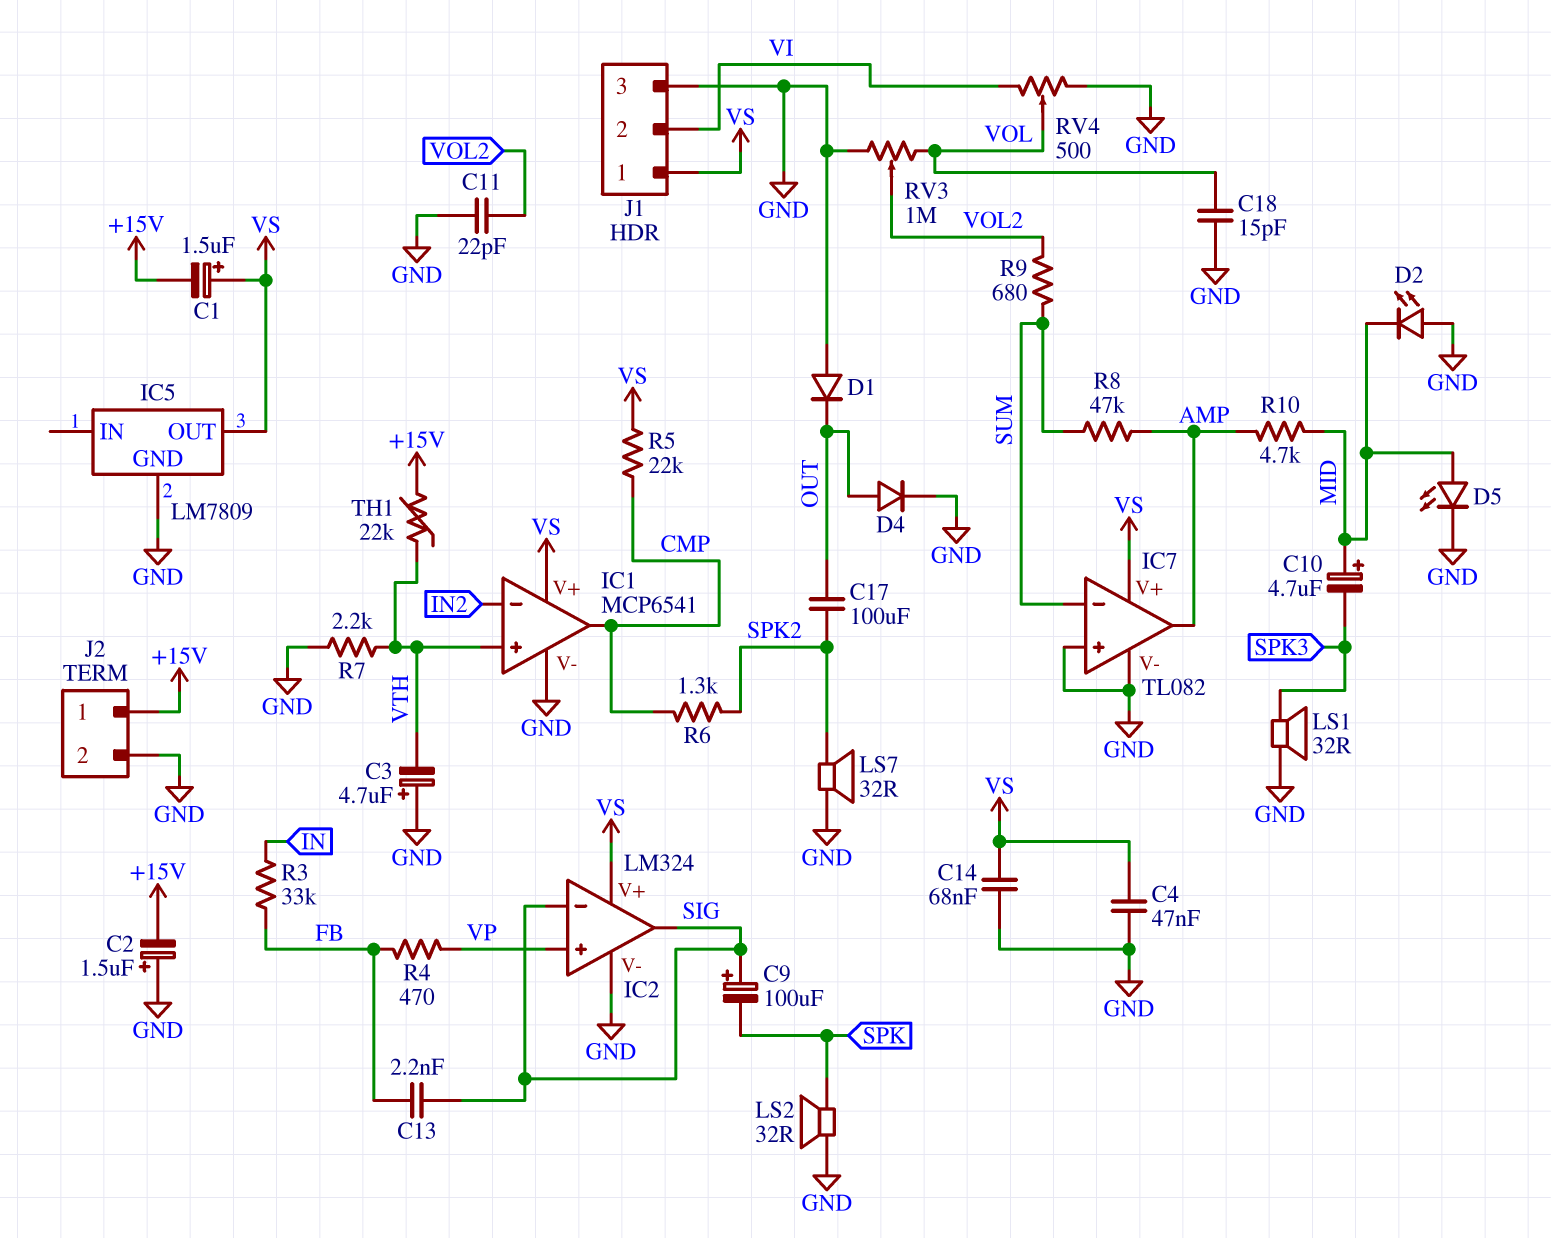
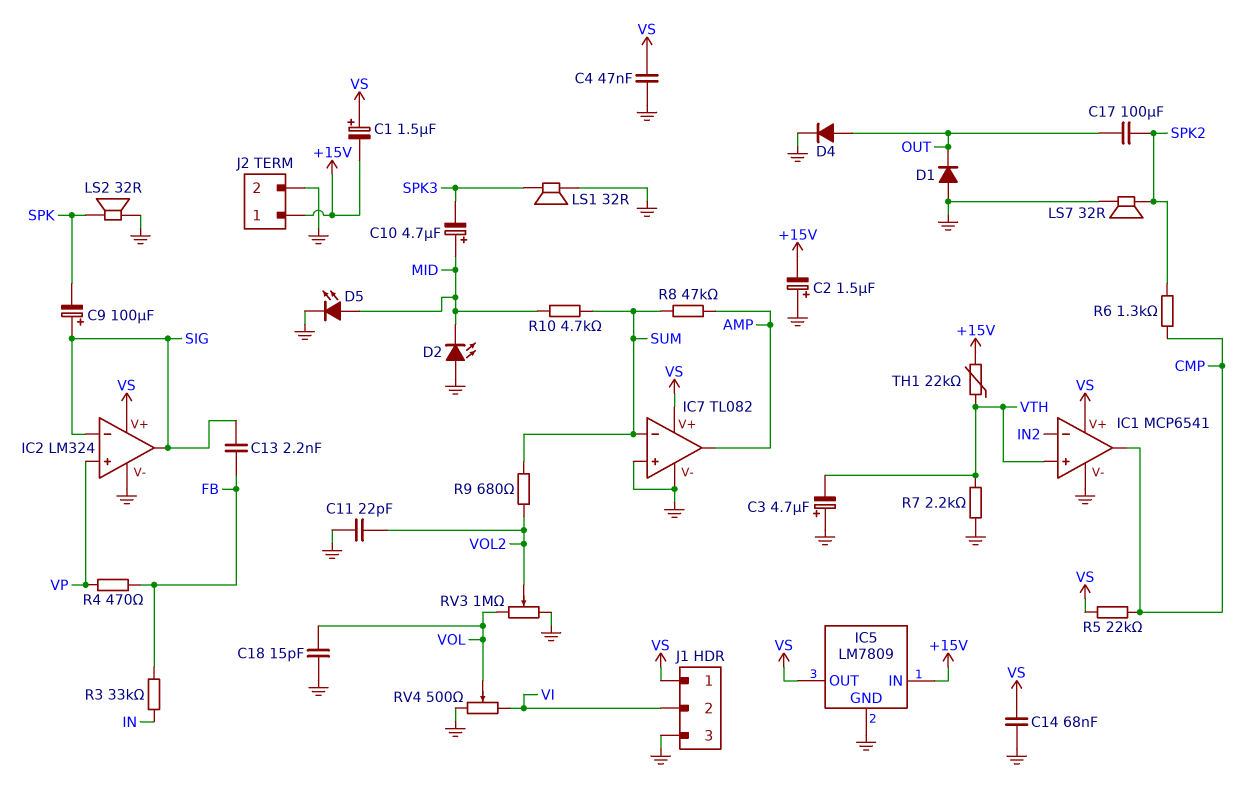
IC5 pin IN: none -> +15V
R10: 4.7k (AMP, MID) -> 4.7k (MID, SUM)

